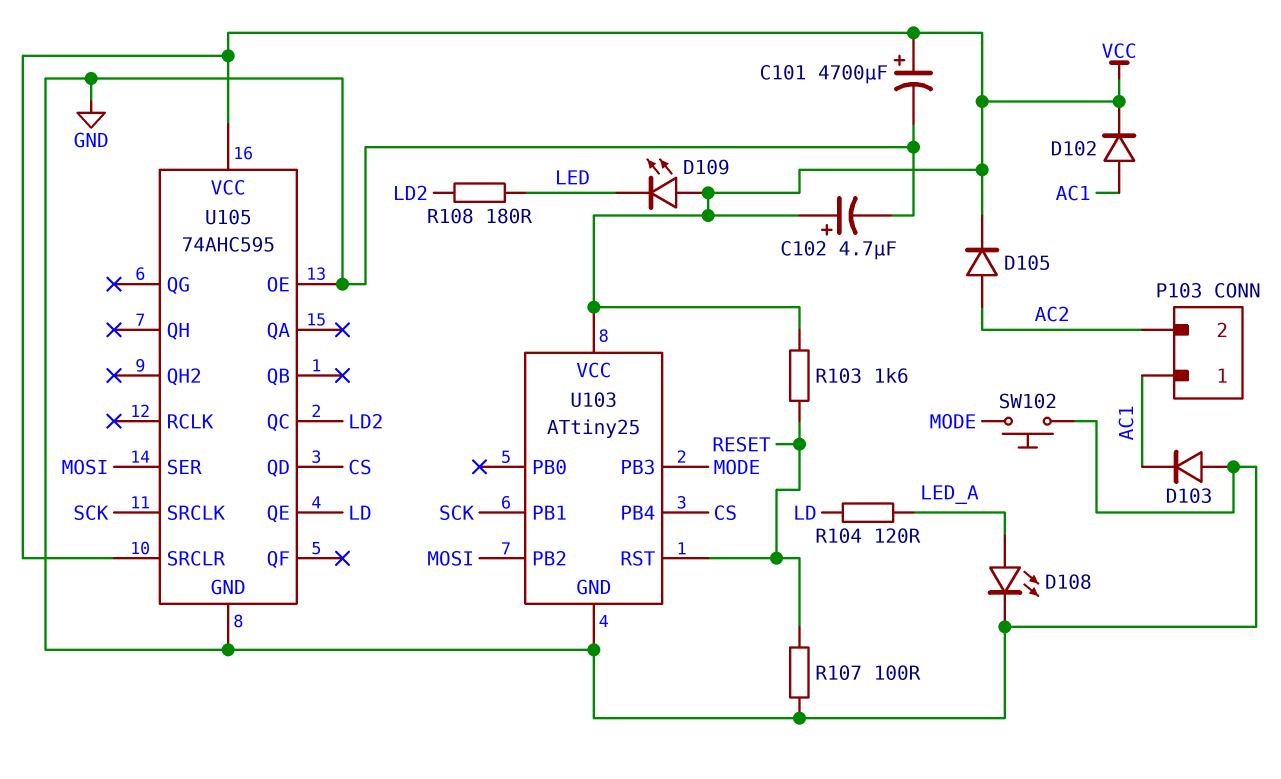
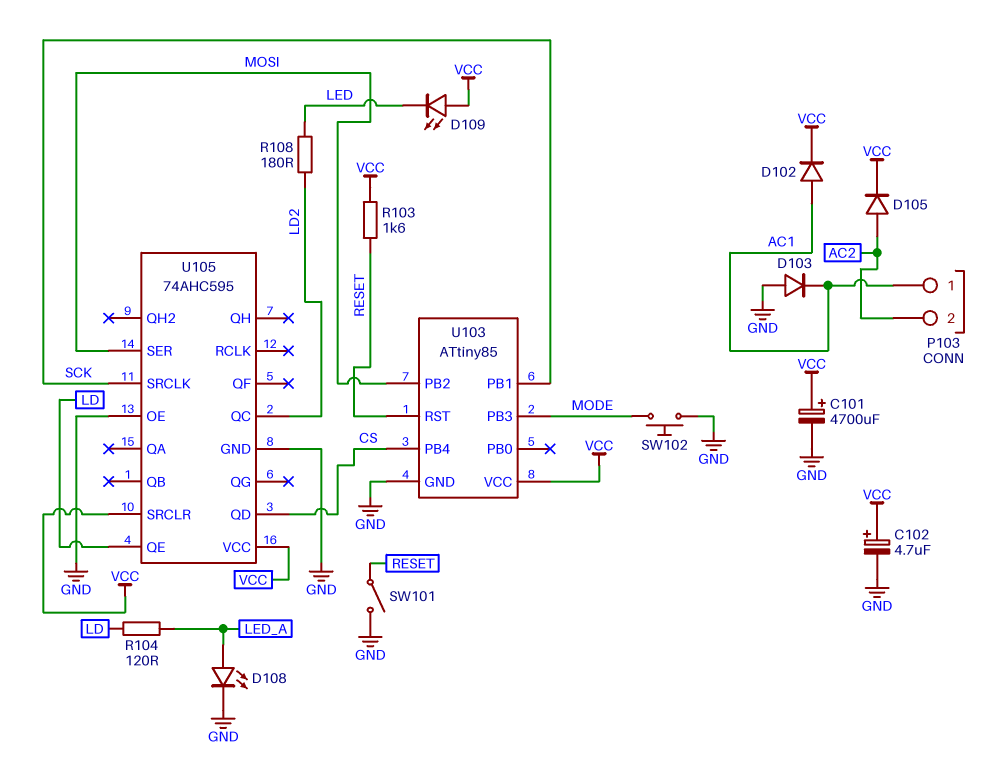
R107: 100 (GND, RESET) -> none
SW101: none -> switch (GND, RESET)
U103: ATtiny25 -> ATtiny85

